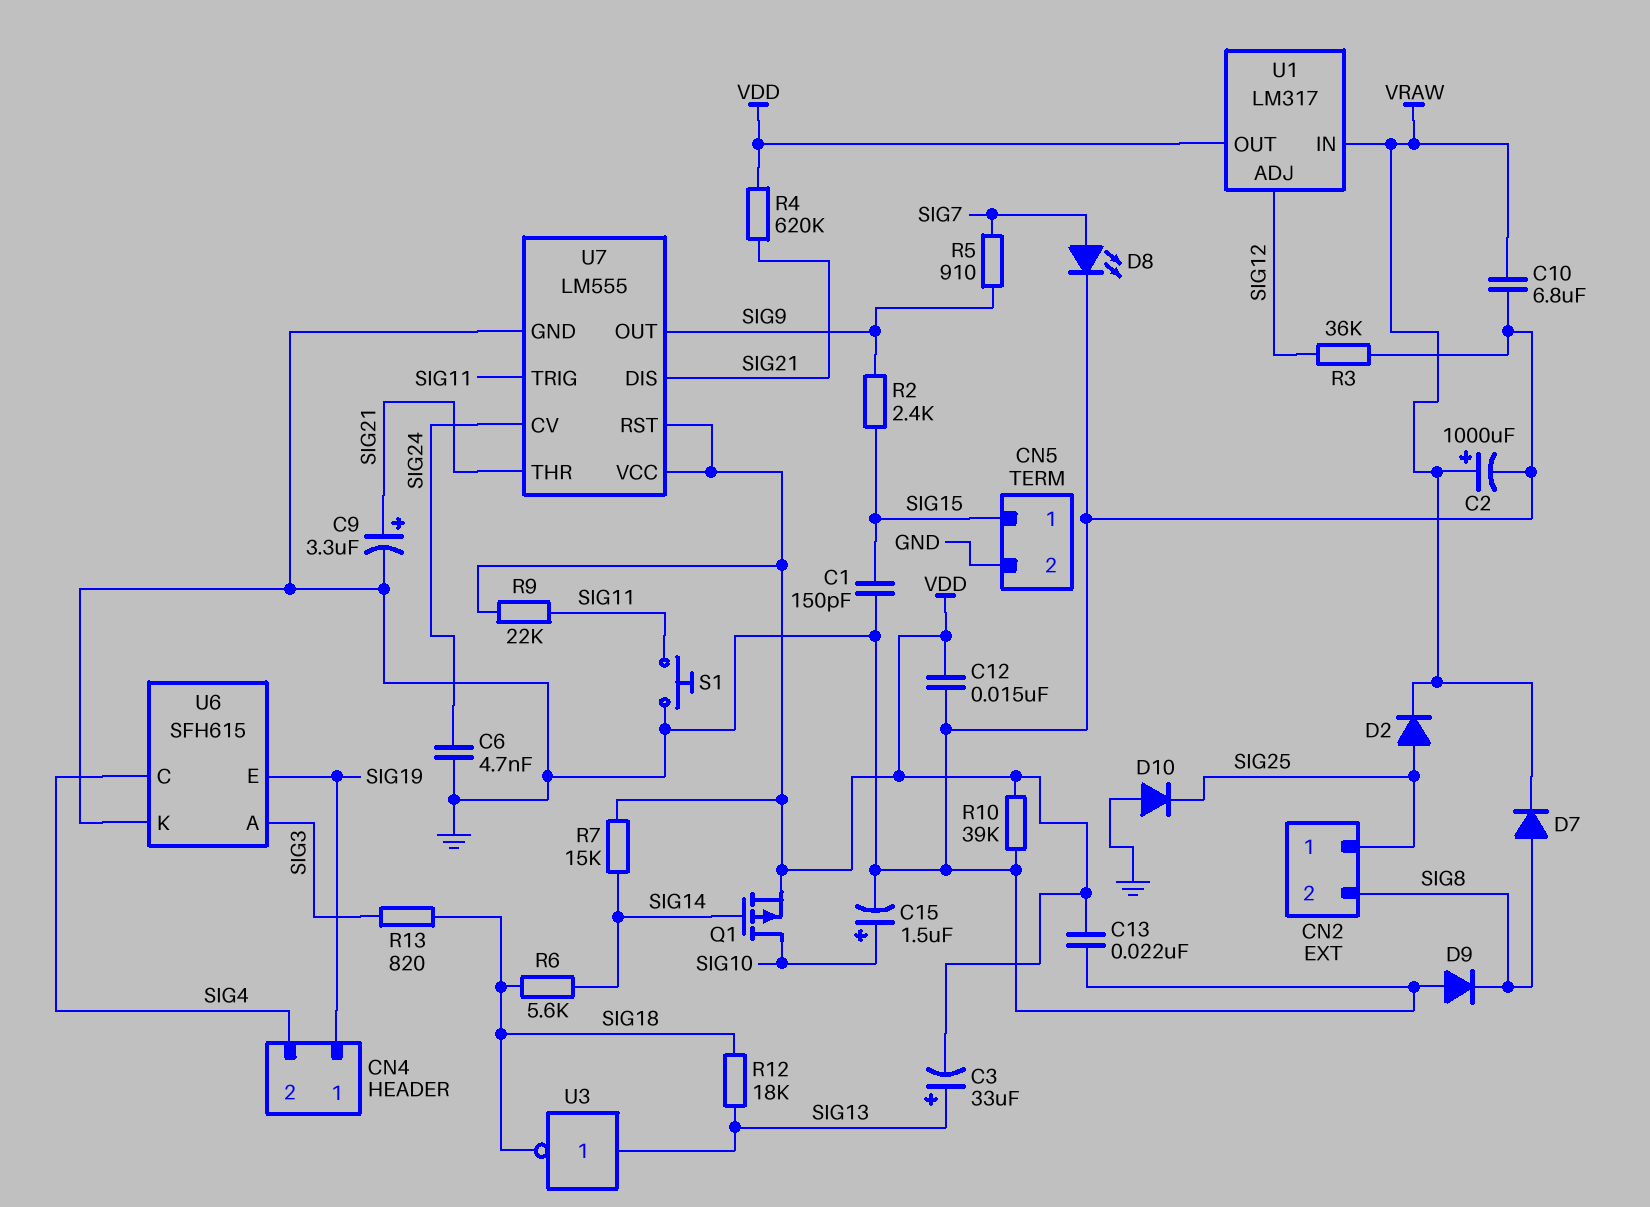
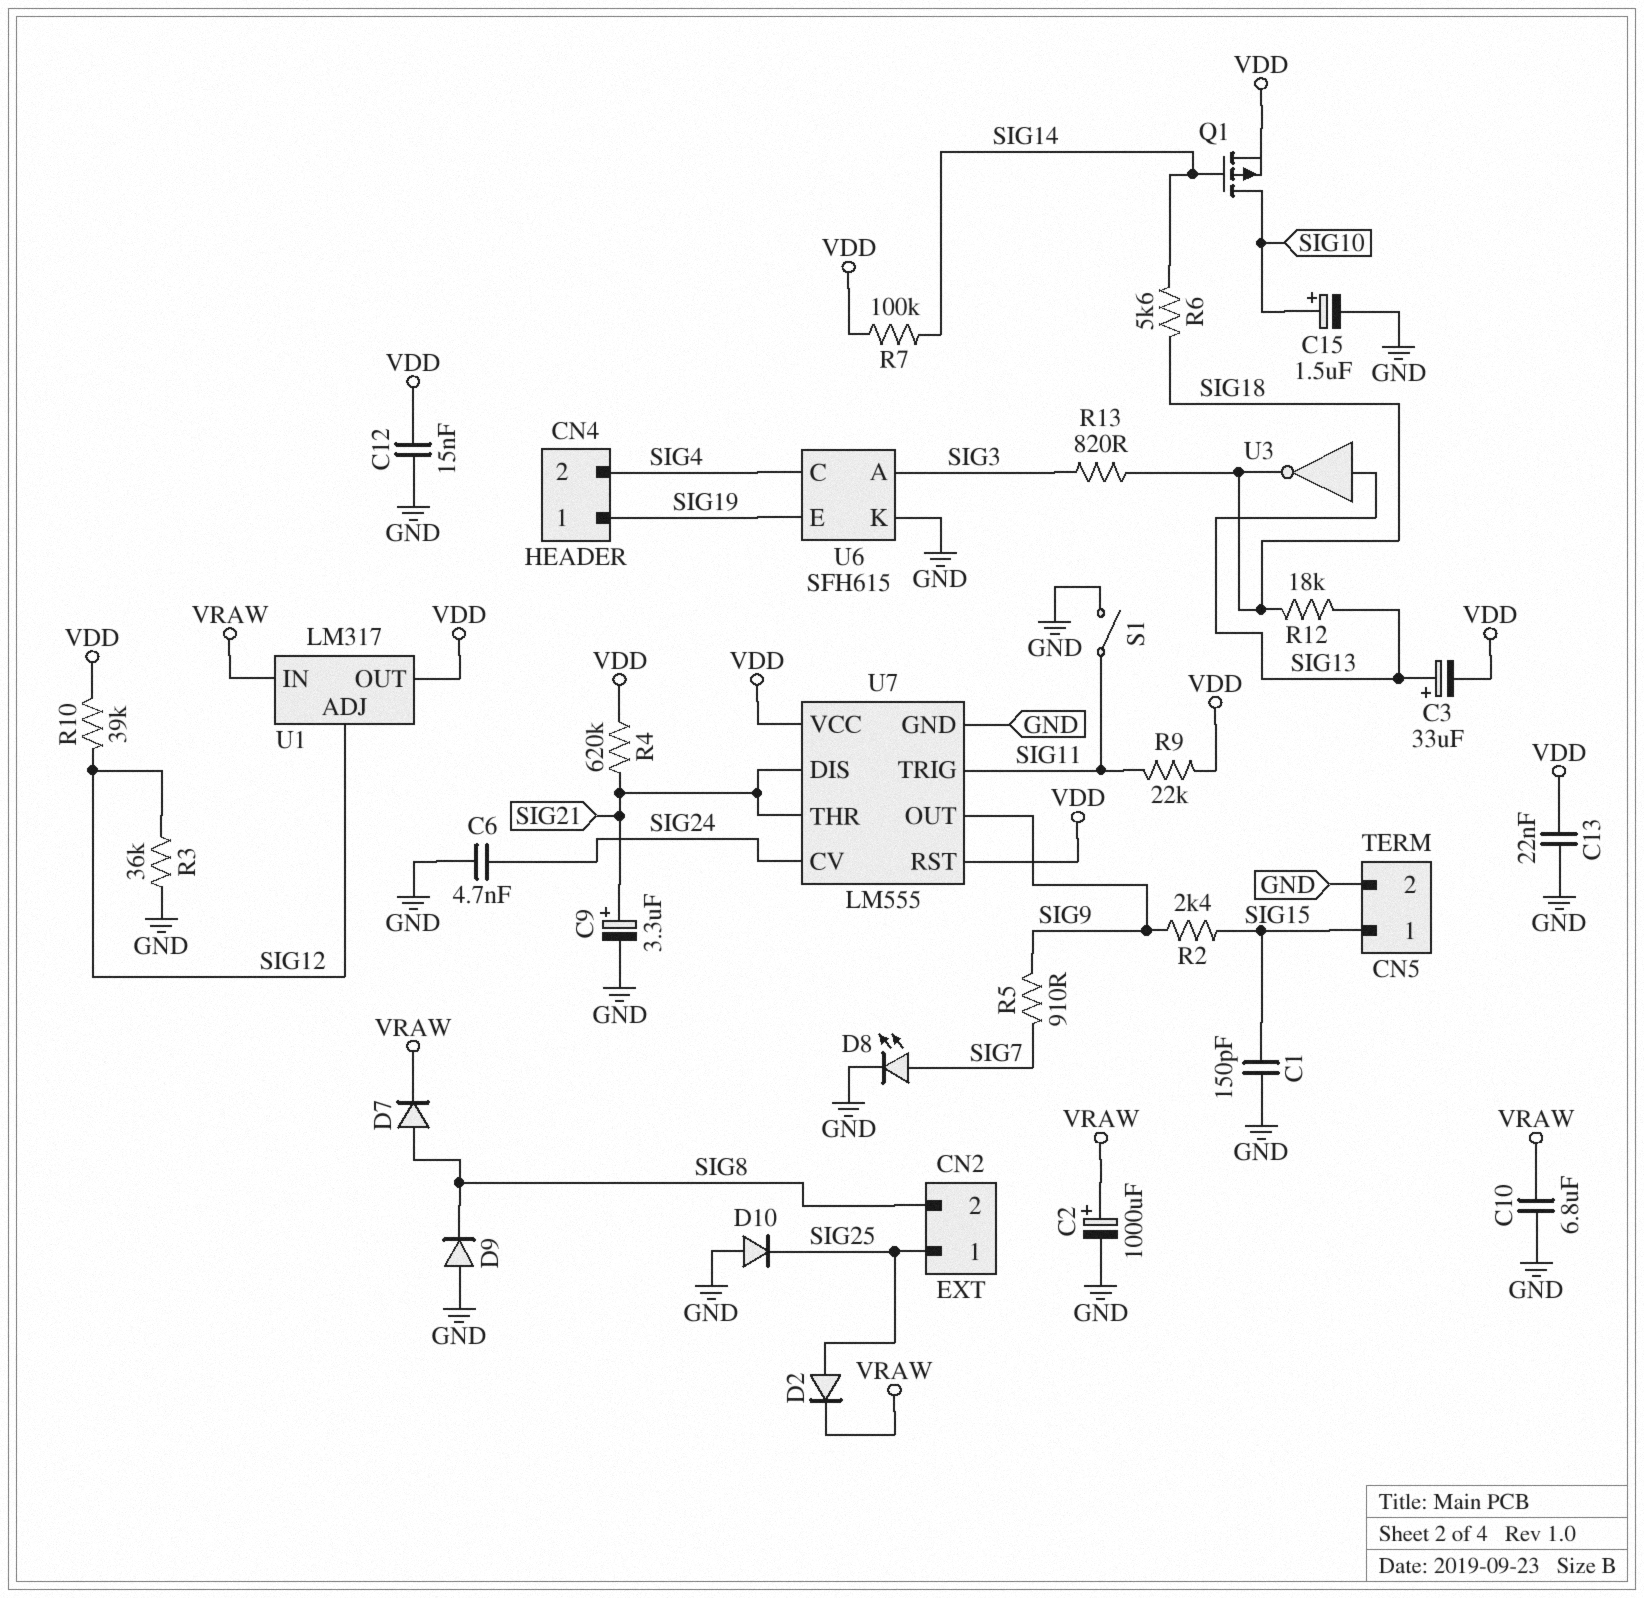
R7: 15k (SIG14, VDD) -> 100k (SIG14, VDD)
R10: 39k (GND, VDD) -> 39k (SIG12, VDD)
S1: button (GND, SIG11) -> switch (GND, SIG11)

